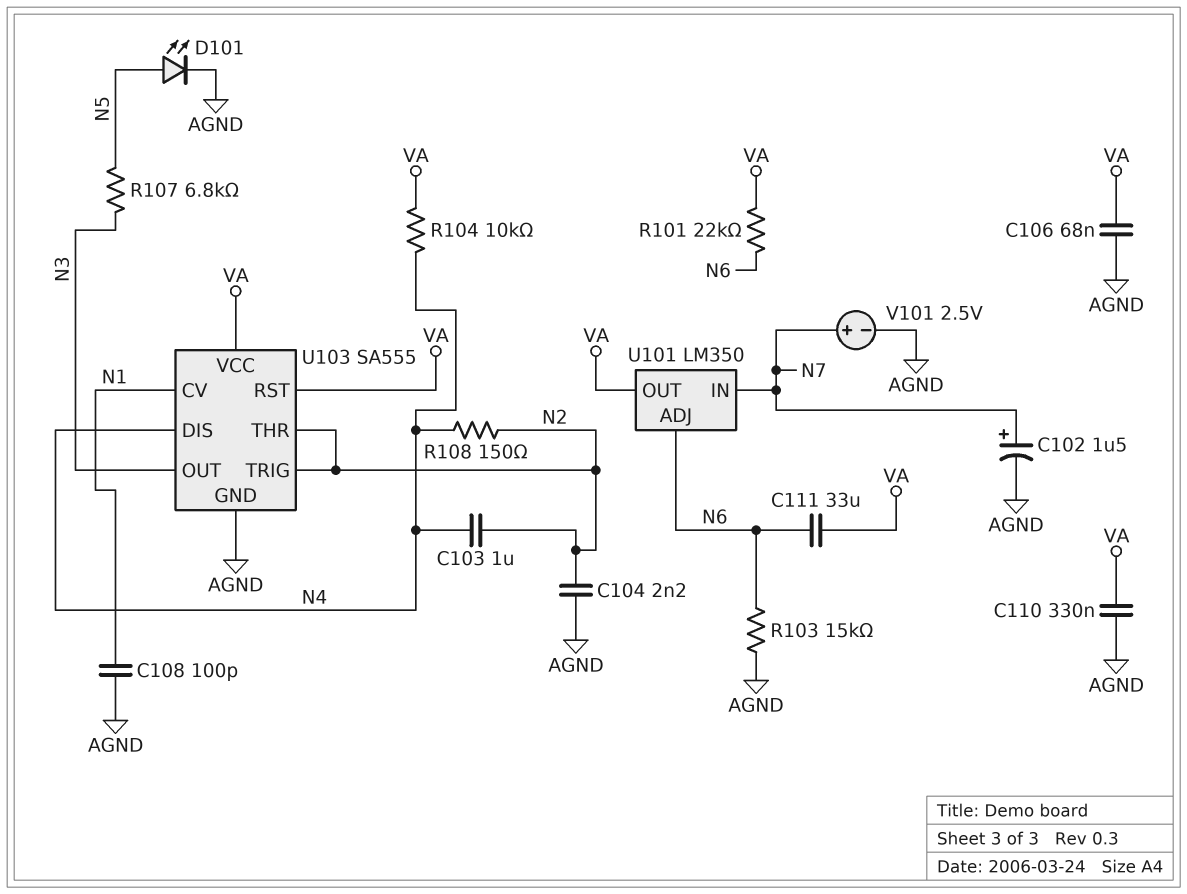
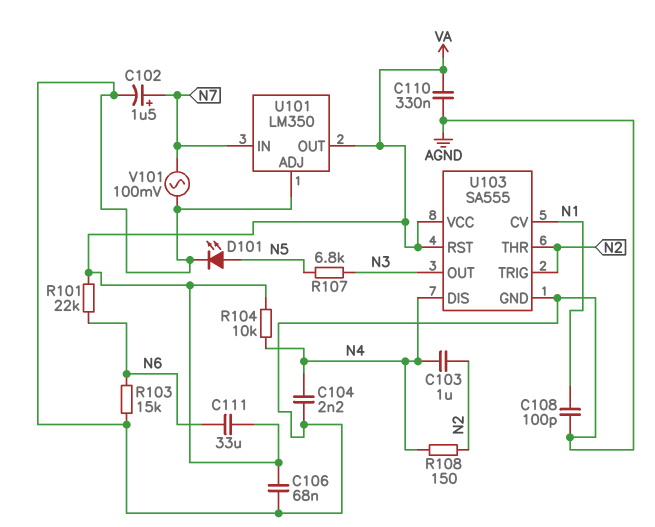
C104: 2.2nF (AGND, N2) -> 2.2nF (AGND, N4)
U101 pin ADJ: N6 -> AGND
V101: 2.5V (plus N7, minus AGND) -> AC 100mV (AGND, N7)

